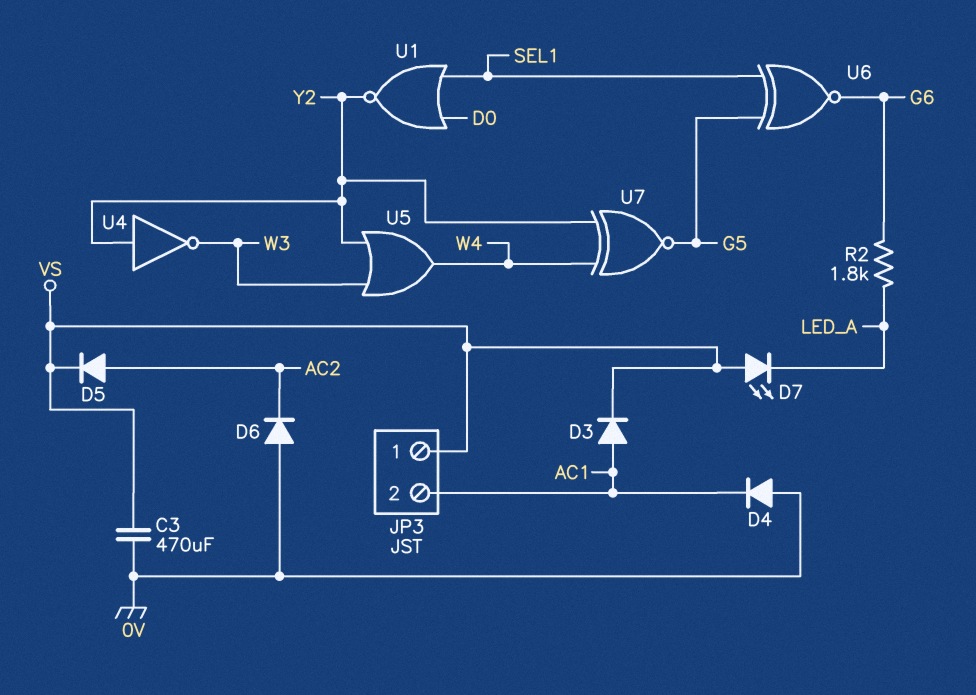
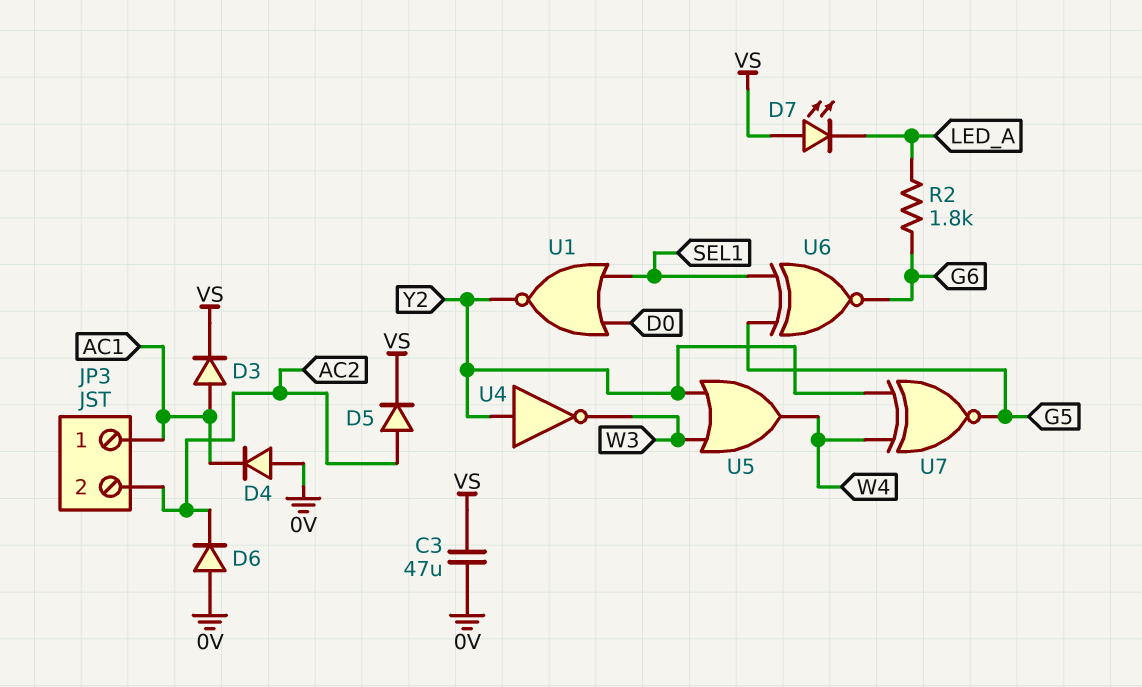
C3: 470uF (0V, VS) -> 47uF (0V, VS)
JP3 pin 1: VS -> AC1
JP3 pin 2: AC1 -> AC2

